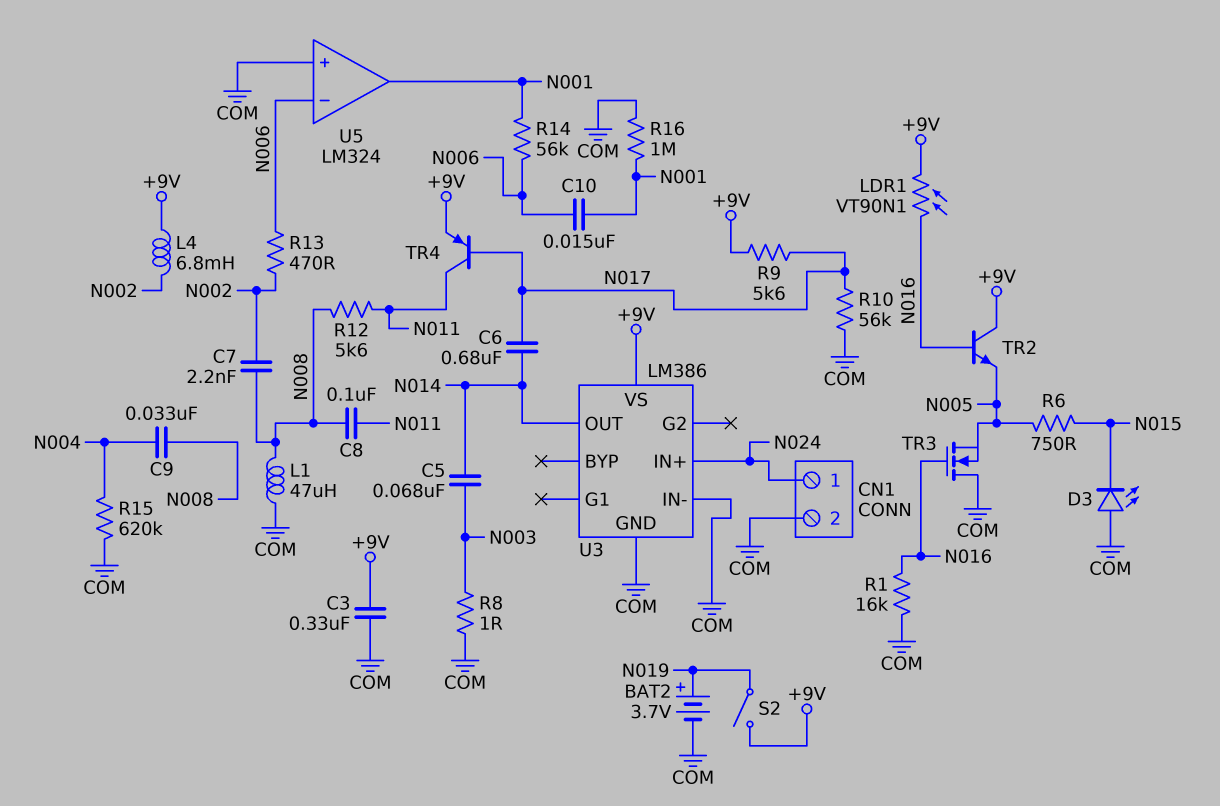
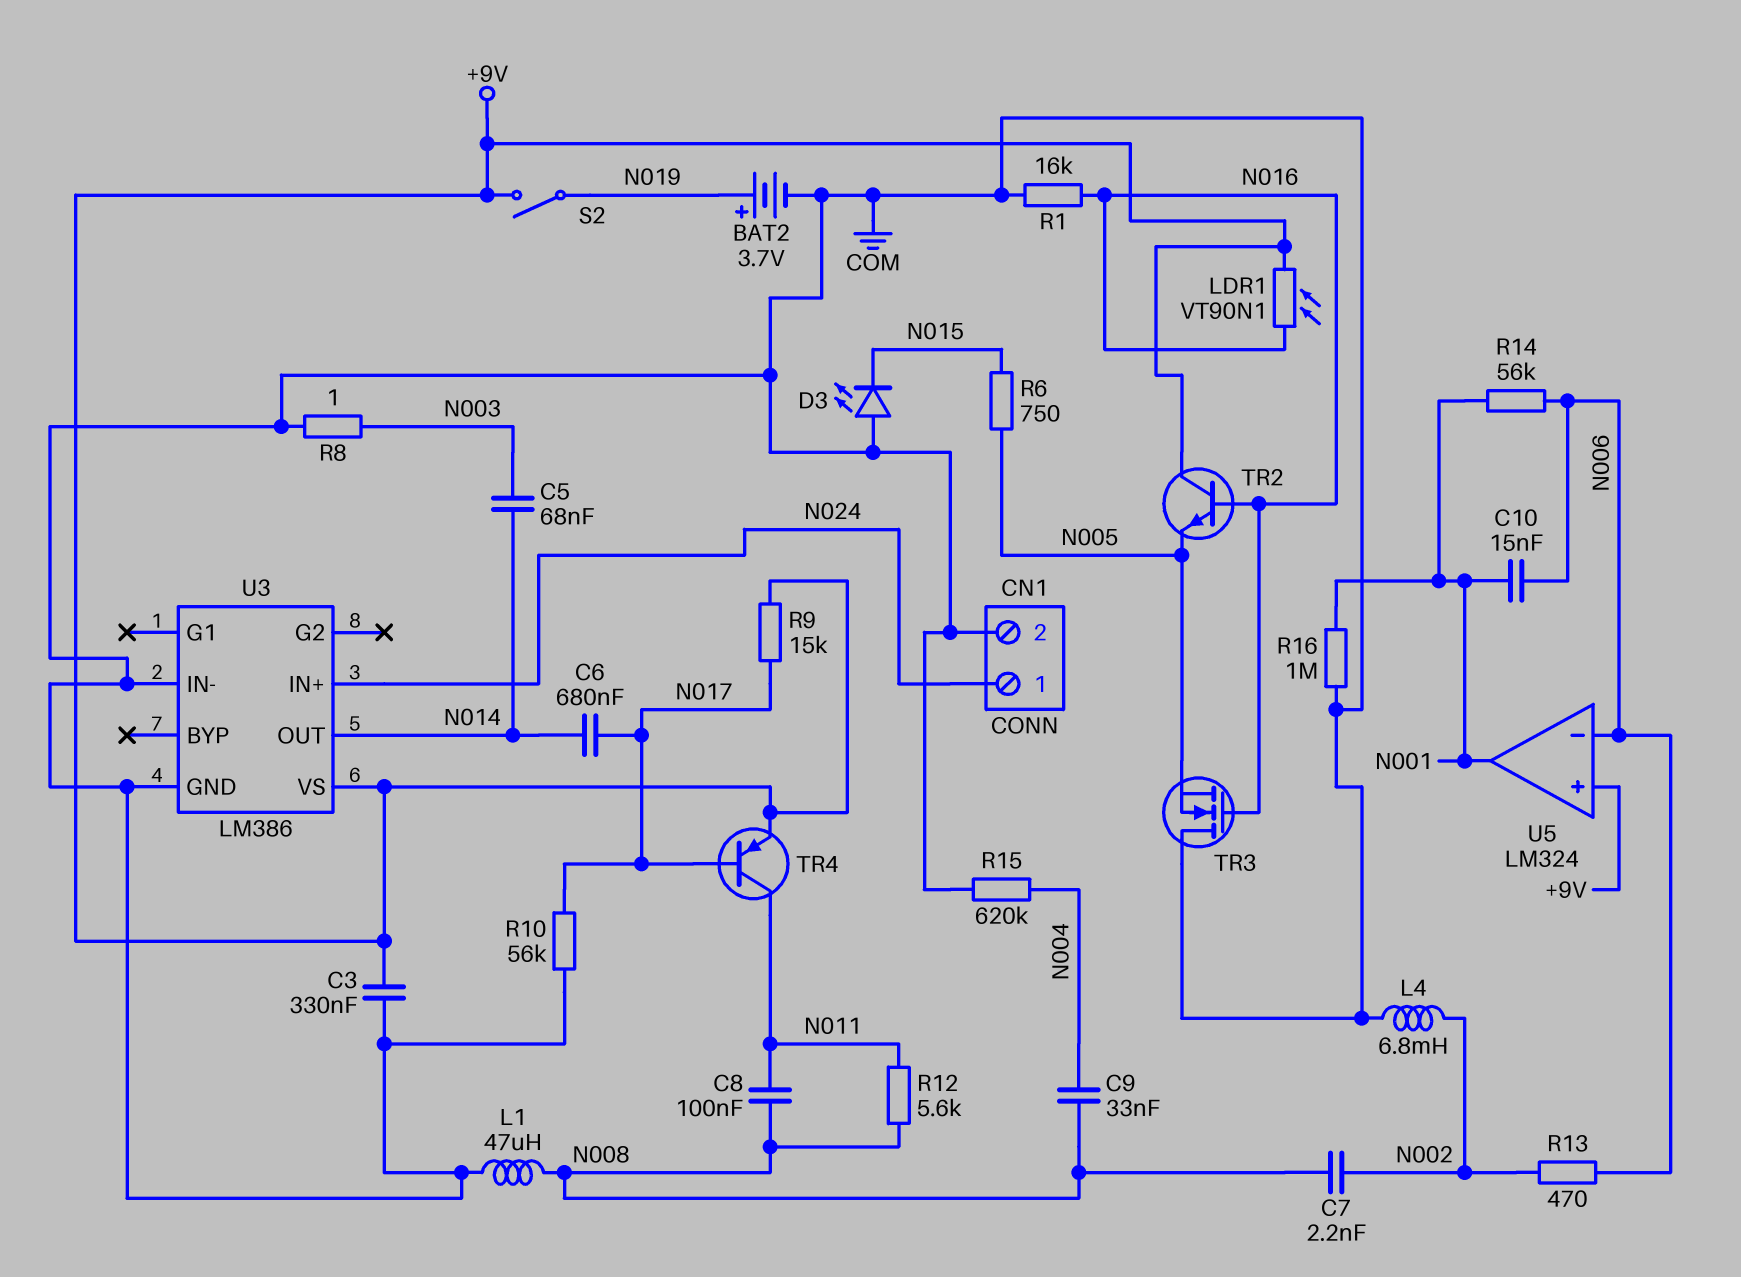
L4: 6.8mH (+9V, N002) -> 6.8mH (COM, N002)
R9: 5.6k (+9V, N017) -> 15k (+9V, N017)
U5 pin in+: COM -> +9V

